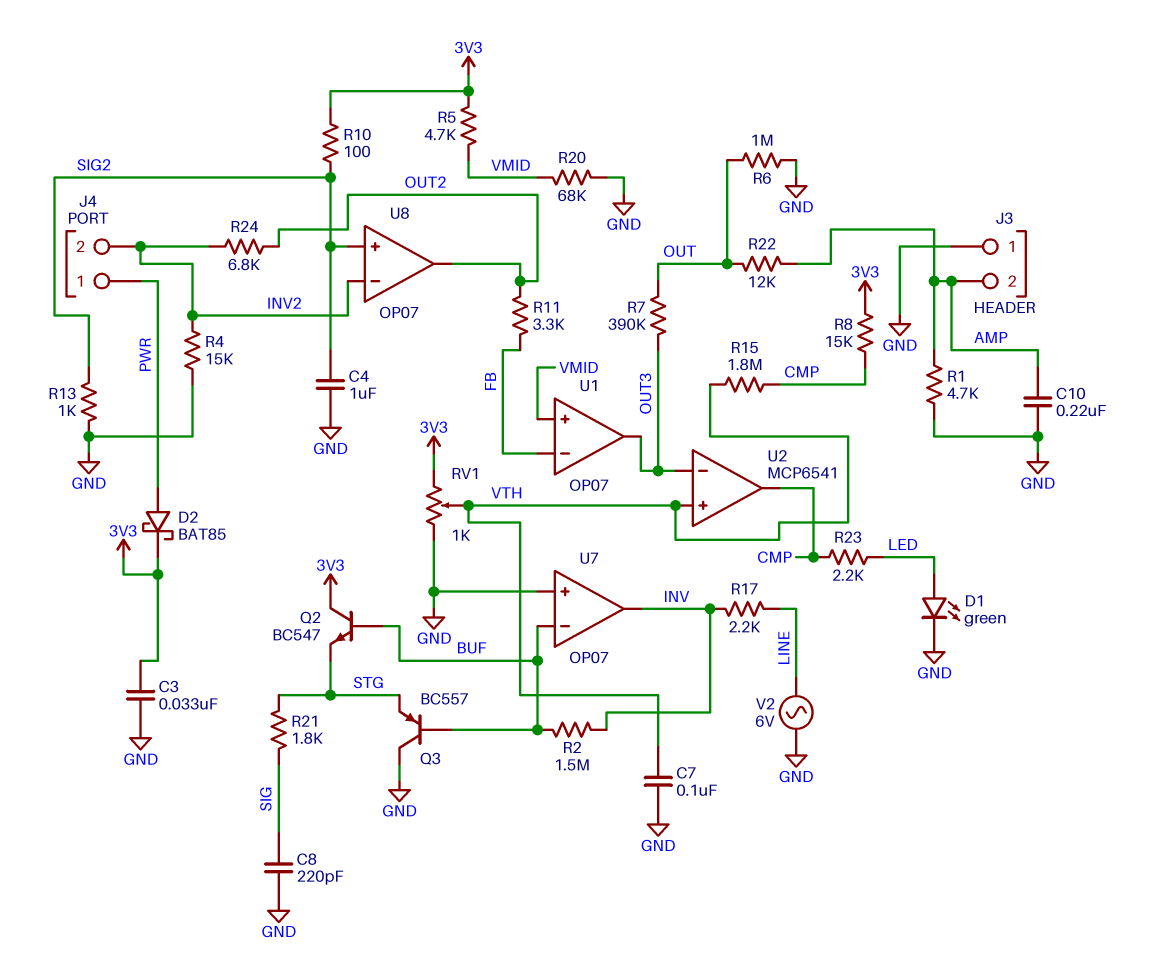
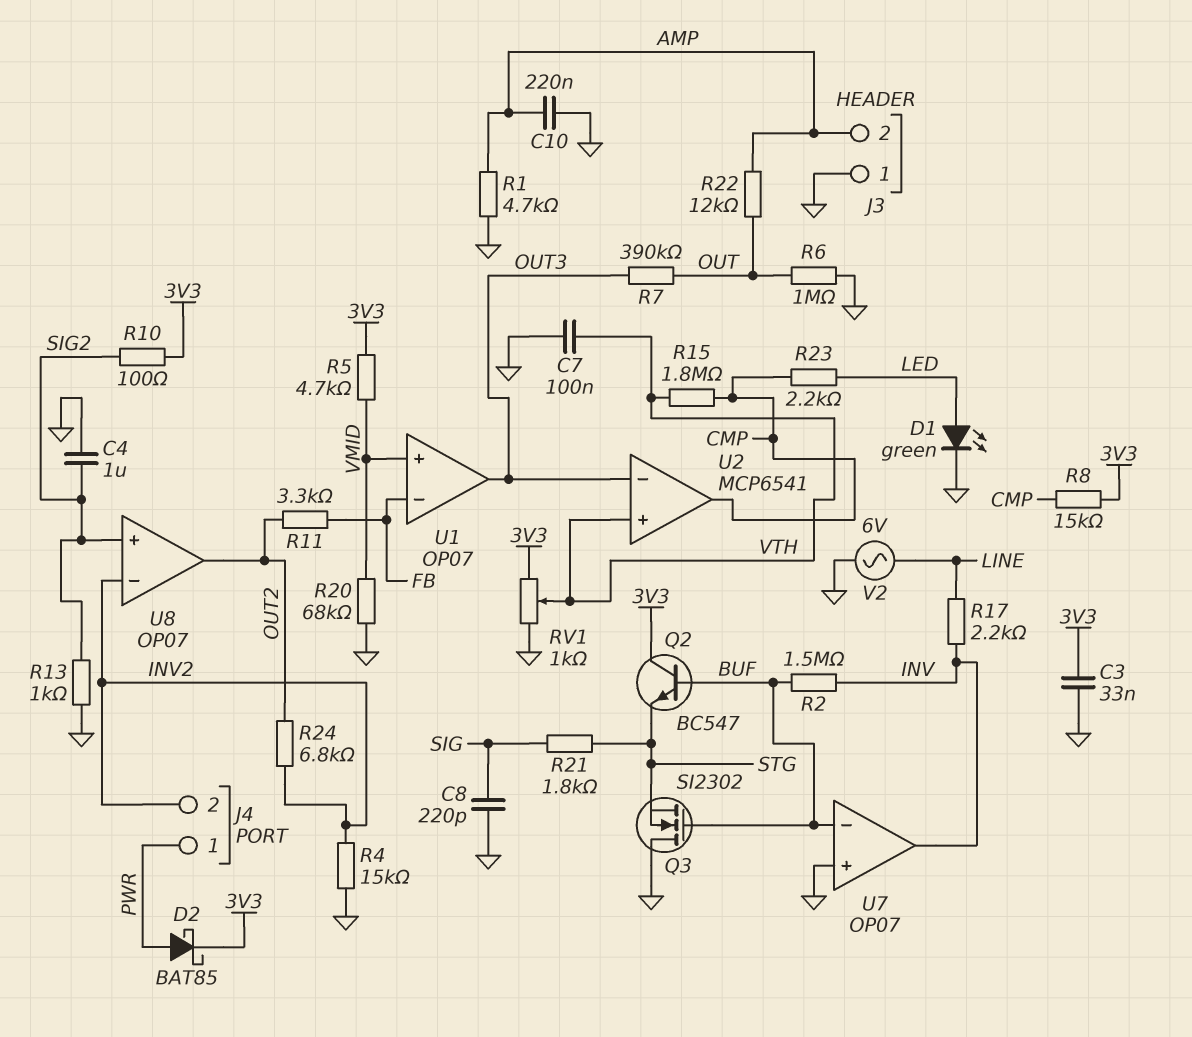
Q3: PNP BC557 (B BUF, C GND, E STG) -> NMOS SI2302 (G BUF, D GND, S STG)

